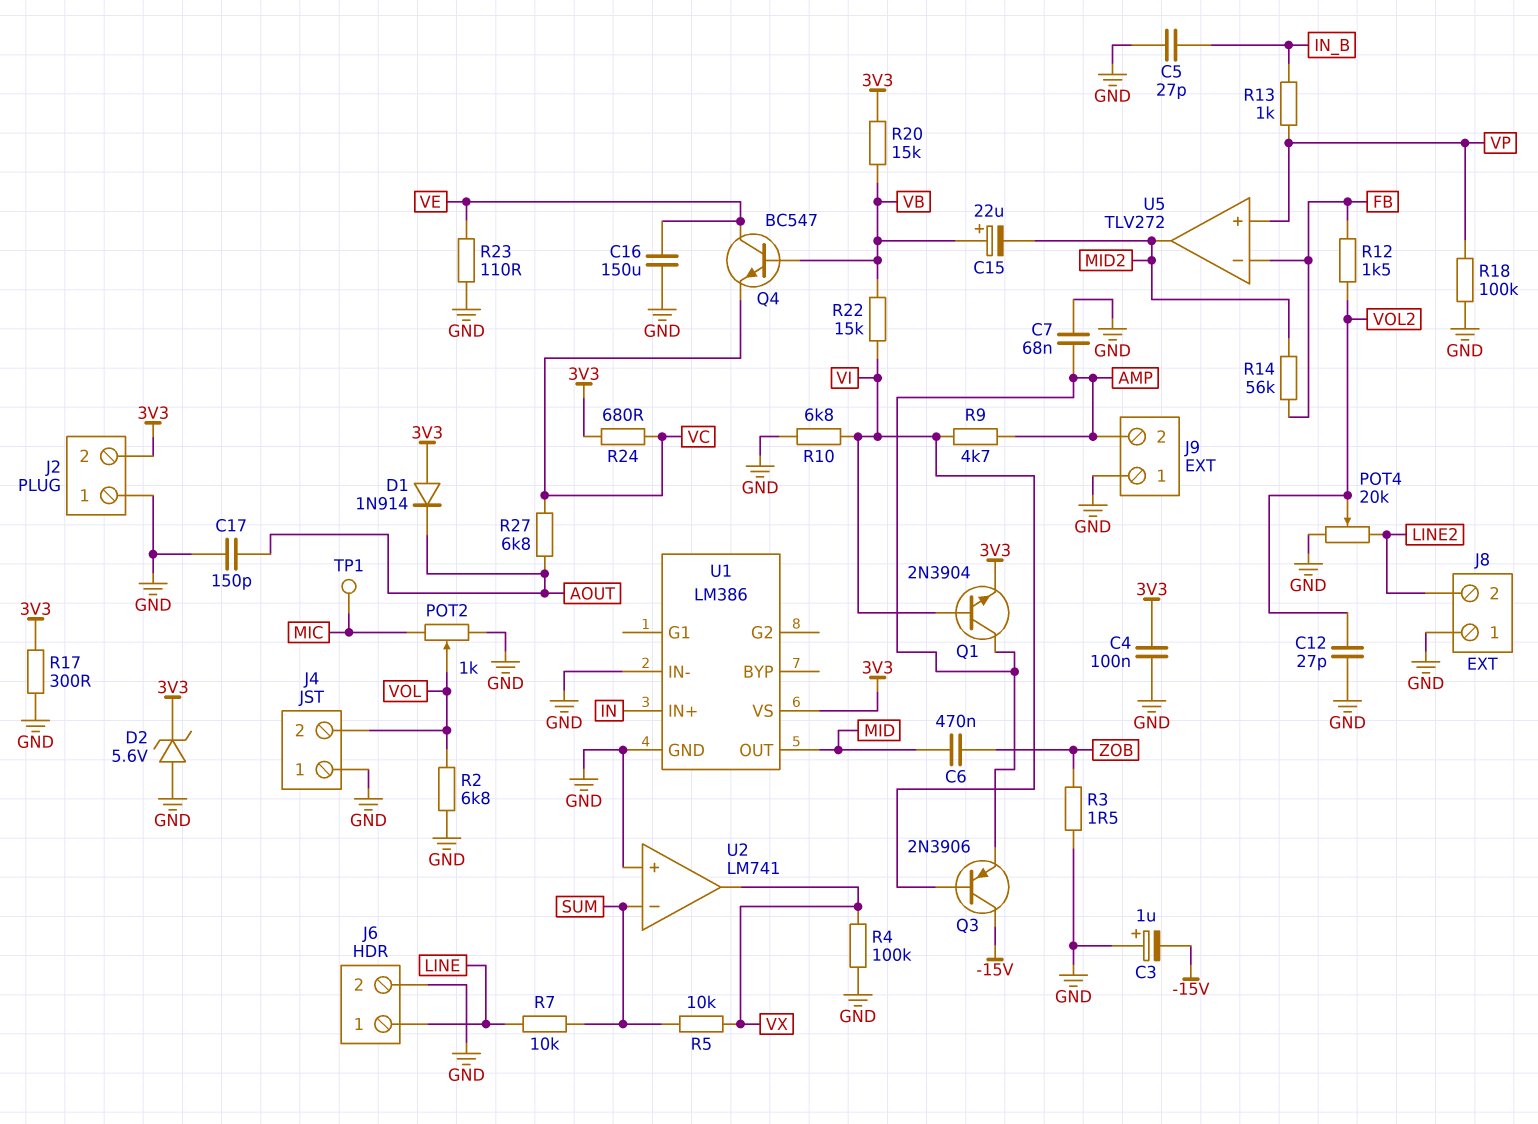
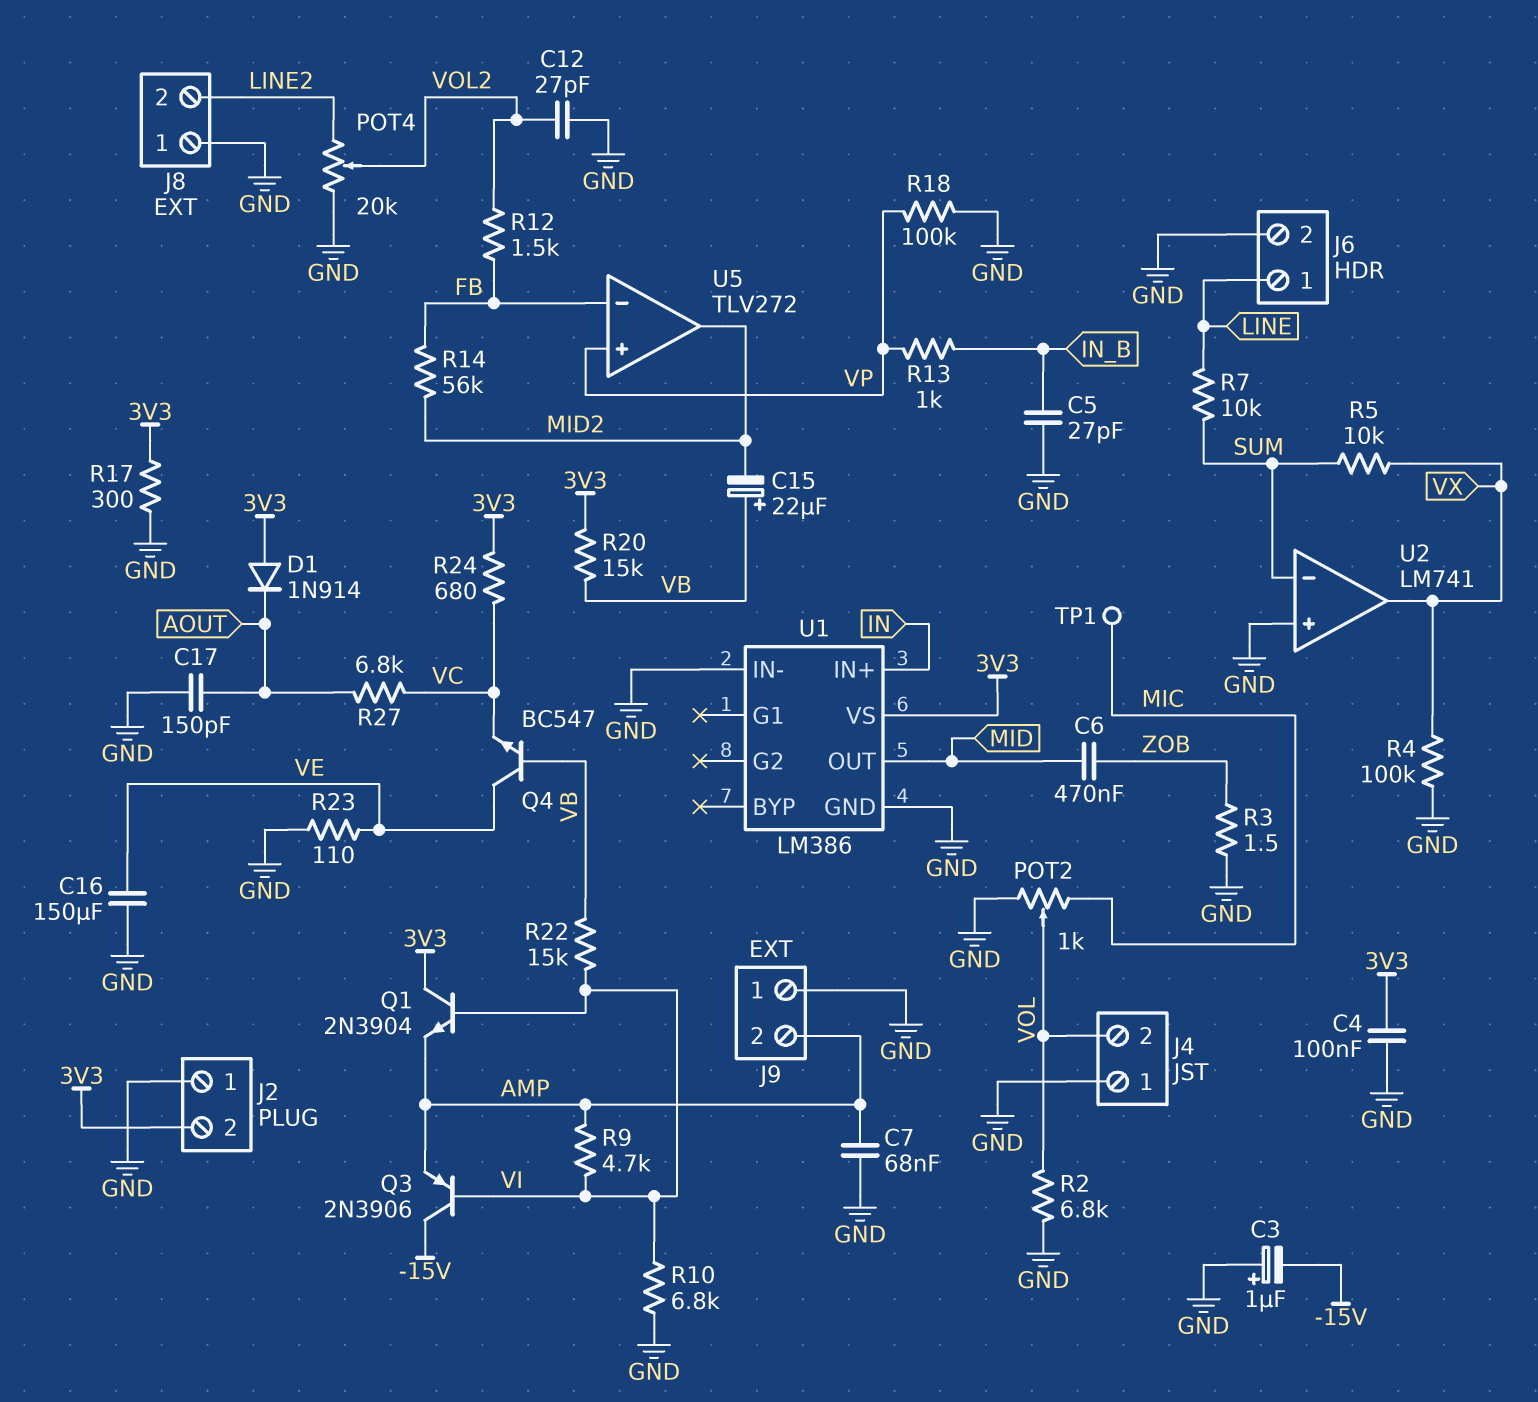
D2: zener 5.6V (A GND, K 3V3) -> none
Q1: NPN 2N3904 (B VI, C AMP, E 3V3) -> NPN 2N3904 (B VI, C 3V3, E AMP)

